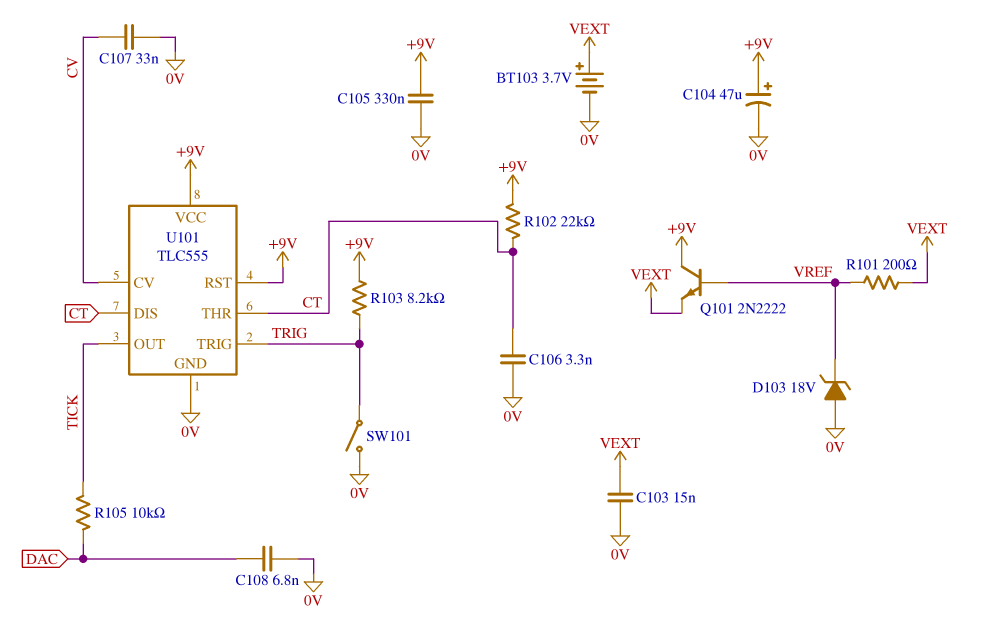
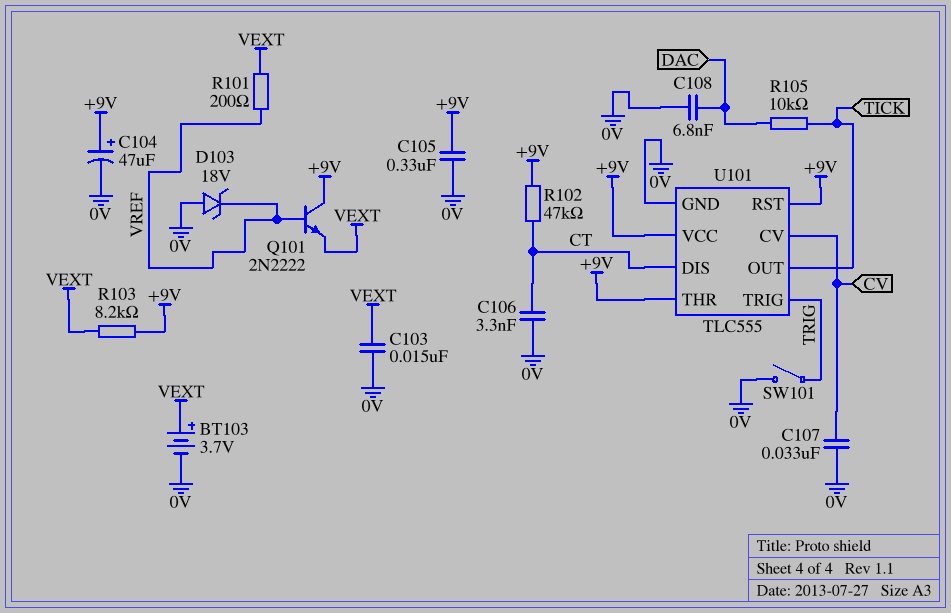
R102: 22k (+9V, CT) -> 47k (+9V, CT)
R103: 8.2k (+9V, TRIG) -> 8.2k (+9V, VEXT)
U101 pin THR: CT -> +9V

